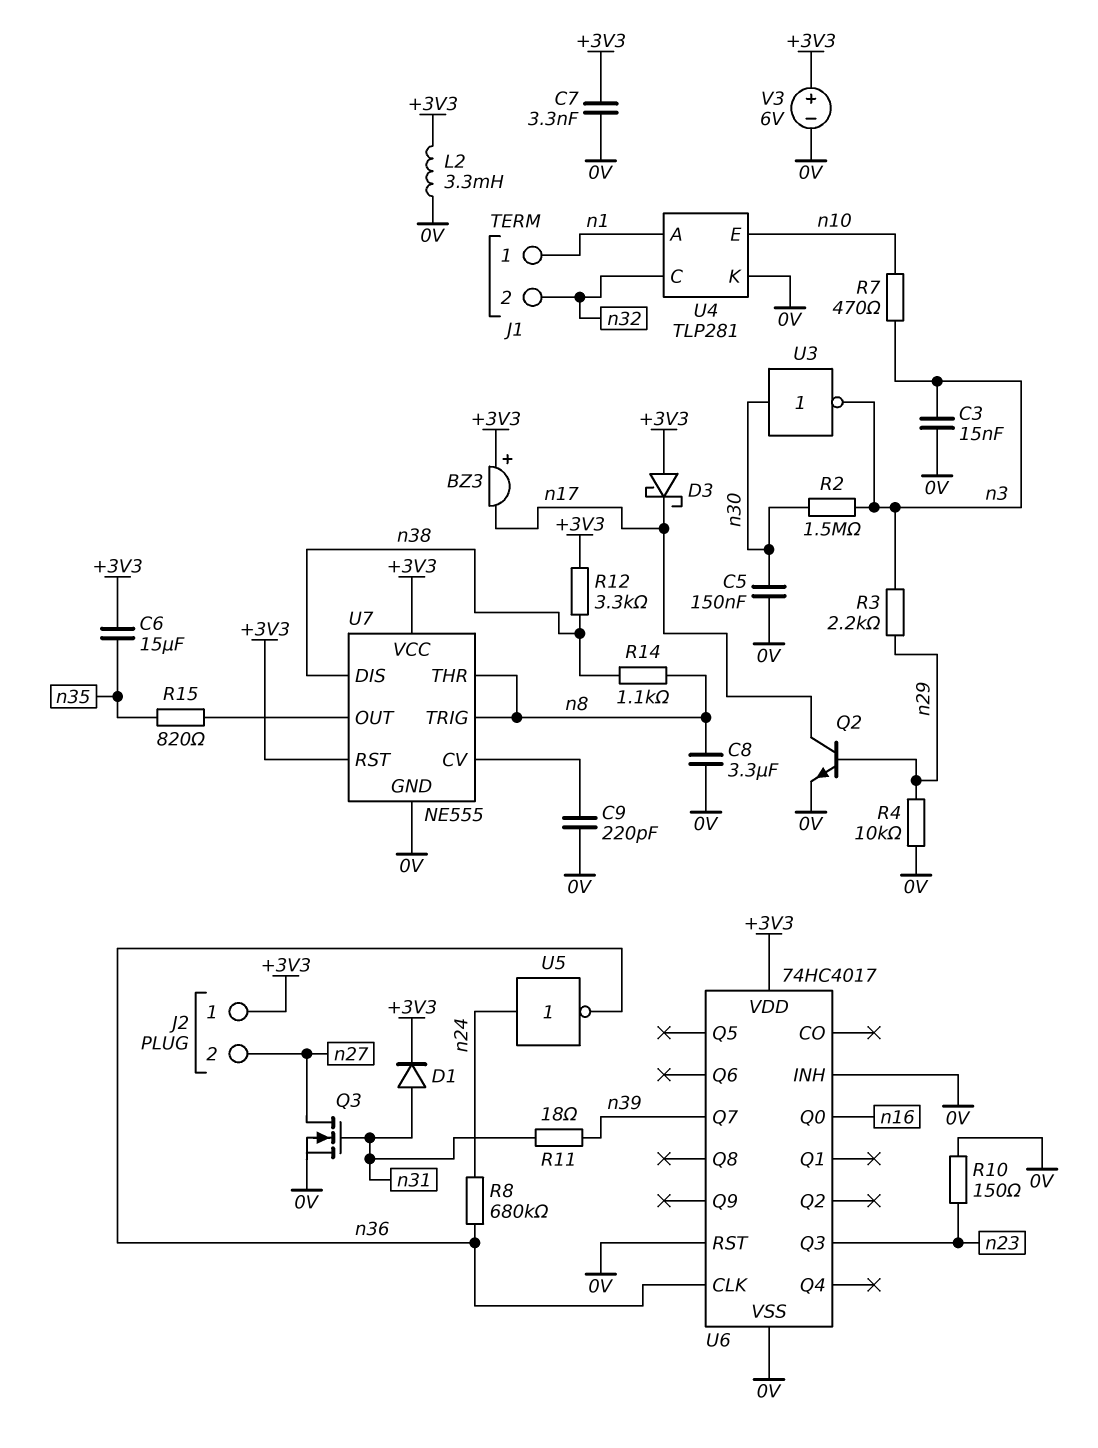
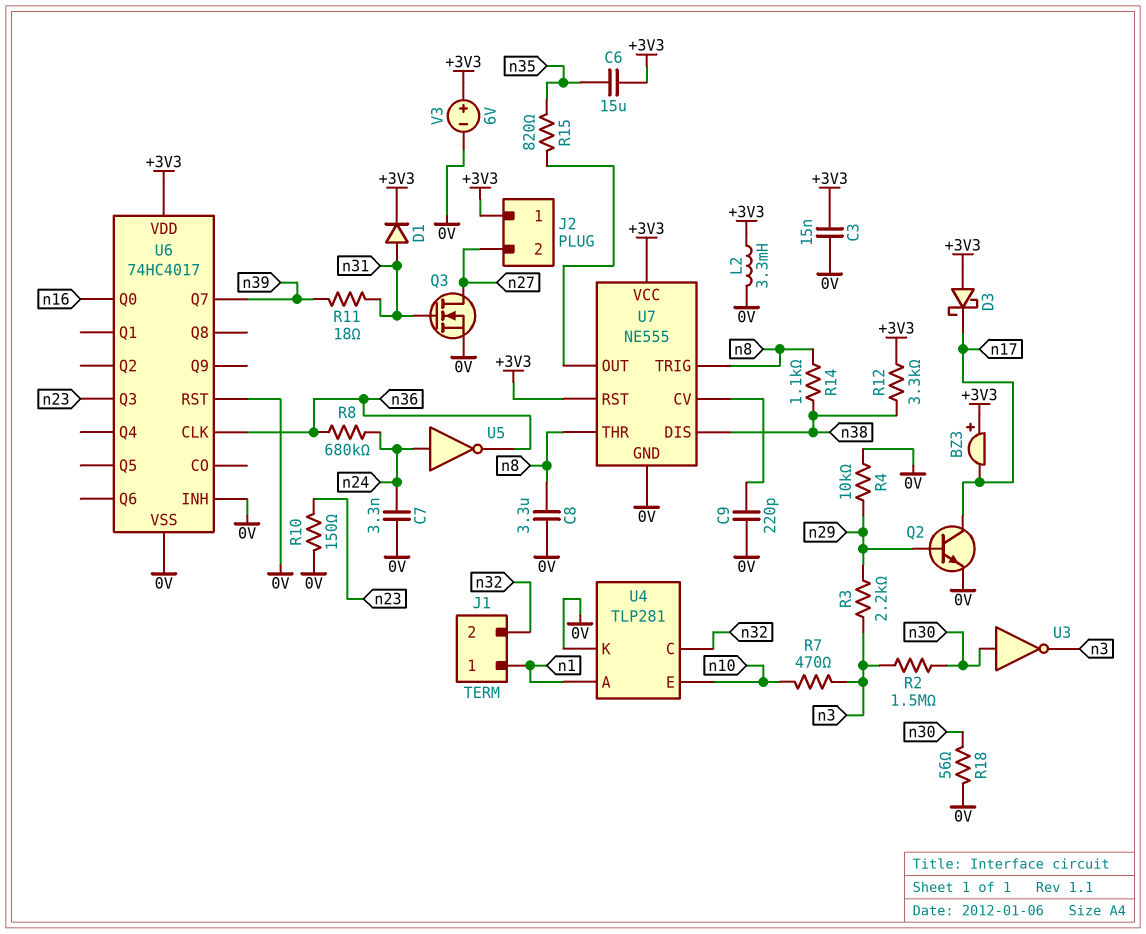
C3: 15nF (0V, n3) -> 15nF (+3V3, 0V)
C5: 150nF (0V, n30) -> none
C7: 3.3nF (+3V3, 0V) -> 3.3nF (0V, n24)
R18: none -> 56 (0V, n30)

